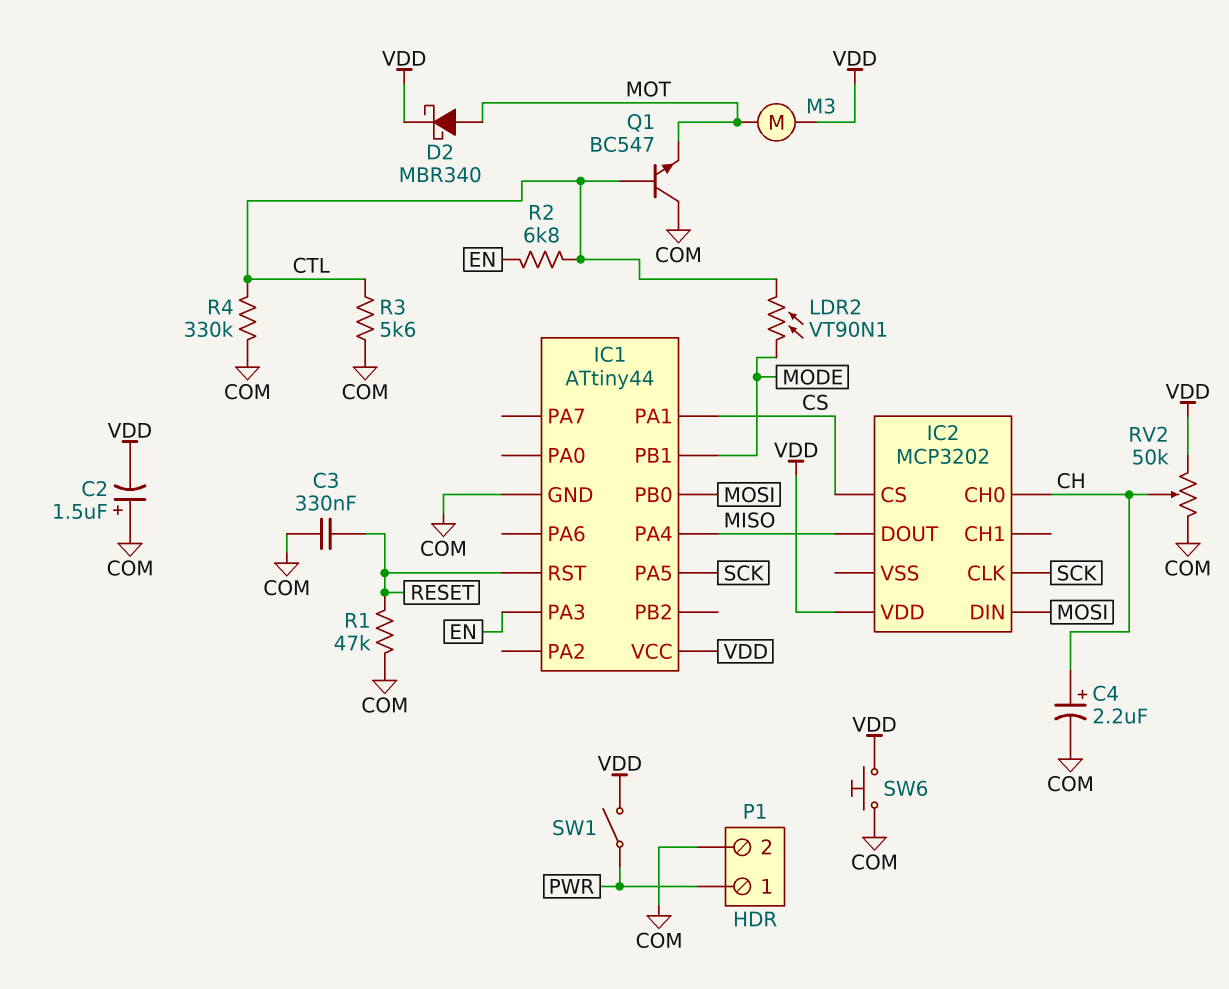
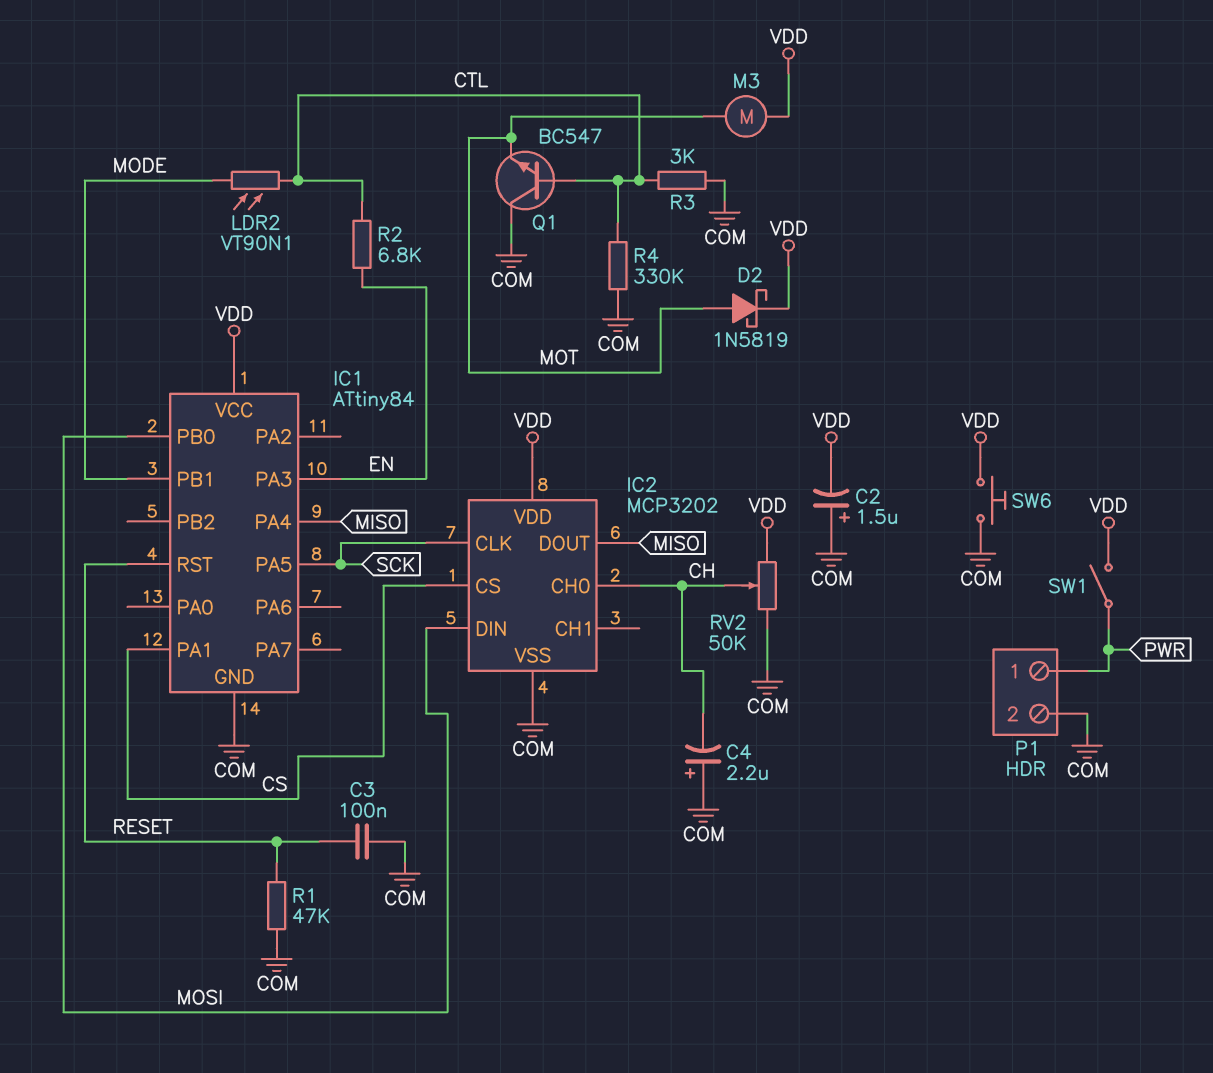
C3: 330nF (COM, RESET) -> 100nF (COM, RESET)
C4: 2.2uF (plus CH, minus COM) -> 2.2uF (plus COM, minus CH)
D2: schottky MBR340 (A MOT, K VDD) -> schottky 1N5819 (A MOT, K VDD)
IC1: ATtiny44 -> ATtiny84
IC2 pin VSS: none -> COM
R3: 5.6k (COM, CTL) -> 3k (COM, CTL)

